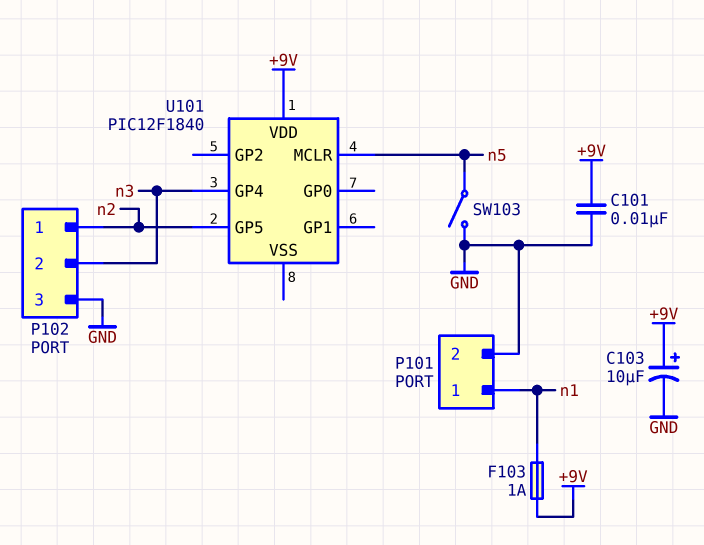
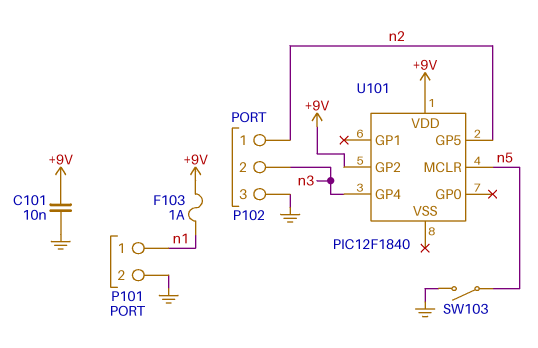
C103: 10uF (plus +9V, minus GND) -> none
U101 pin GP2: none -> +9V

